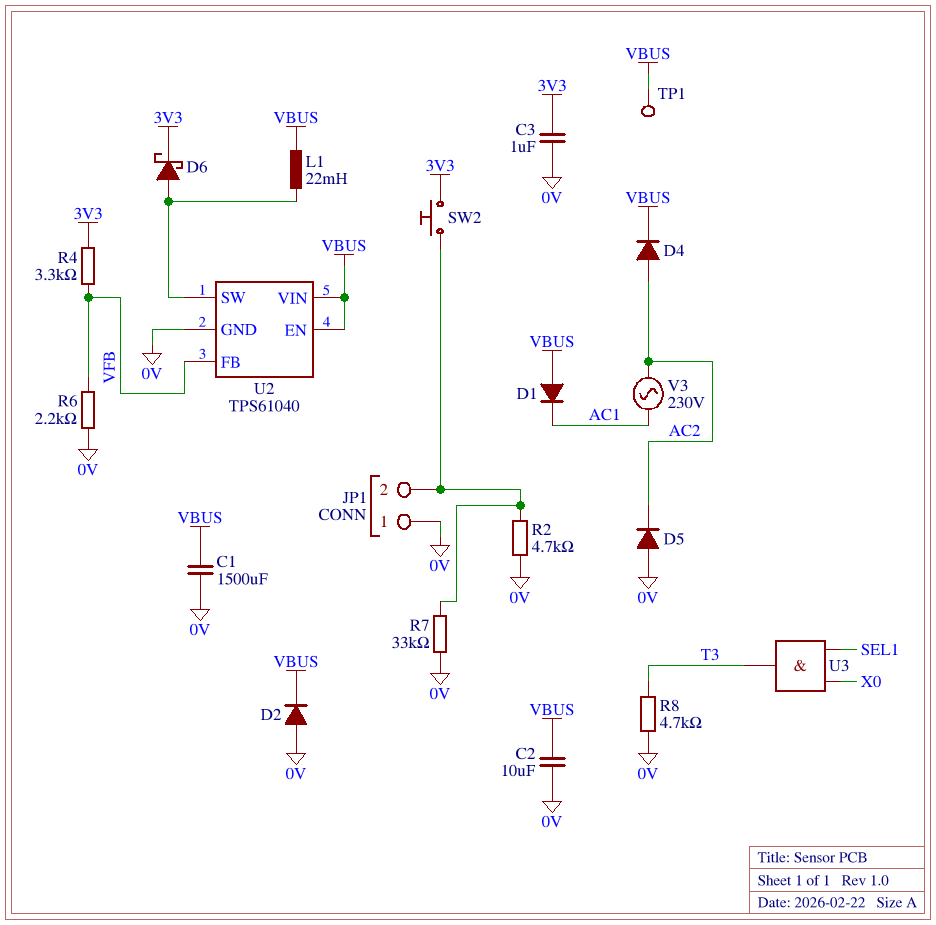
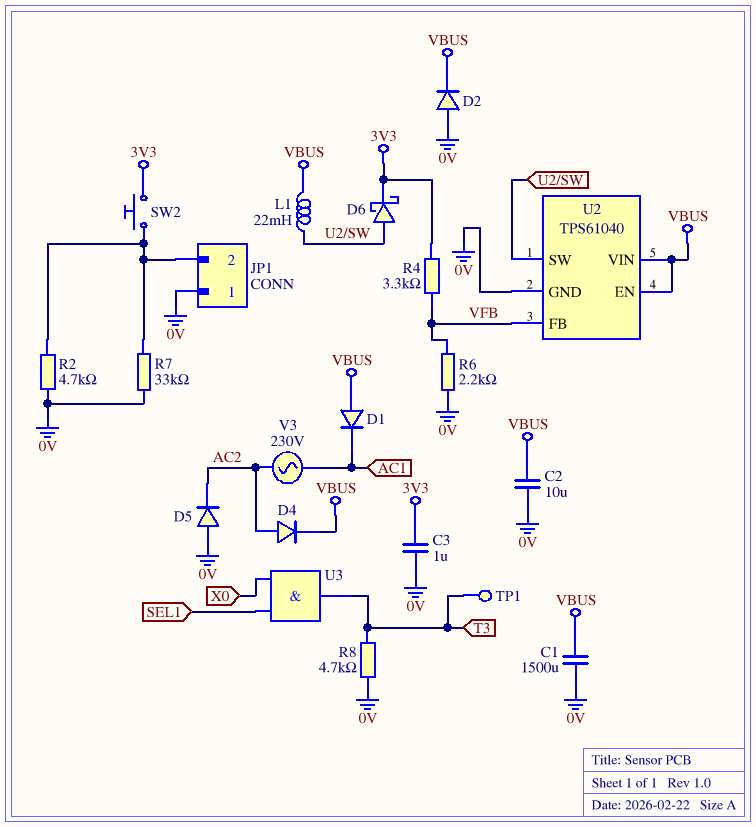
TP1: test point (VBUS) -> test point (T3)

